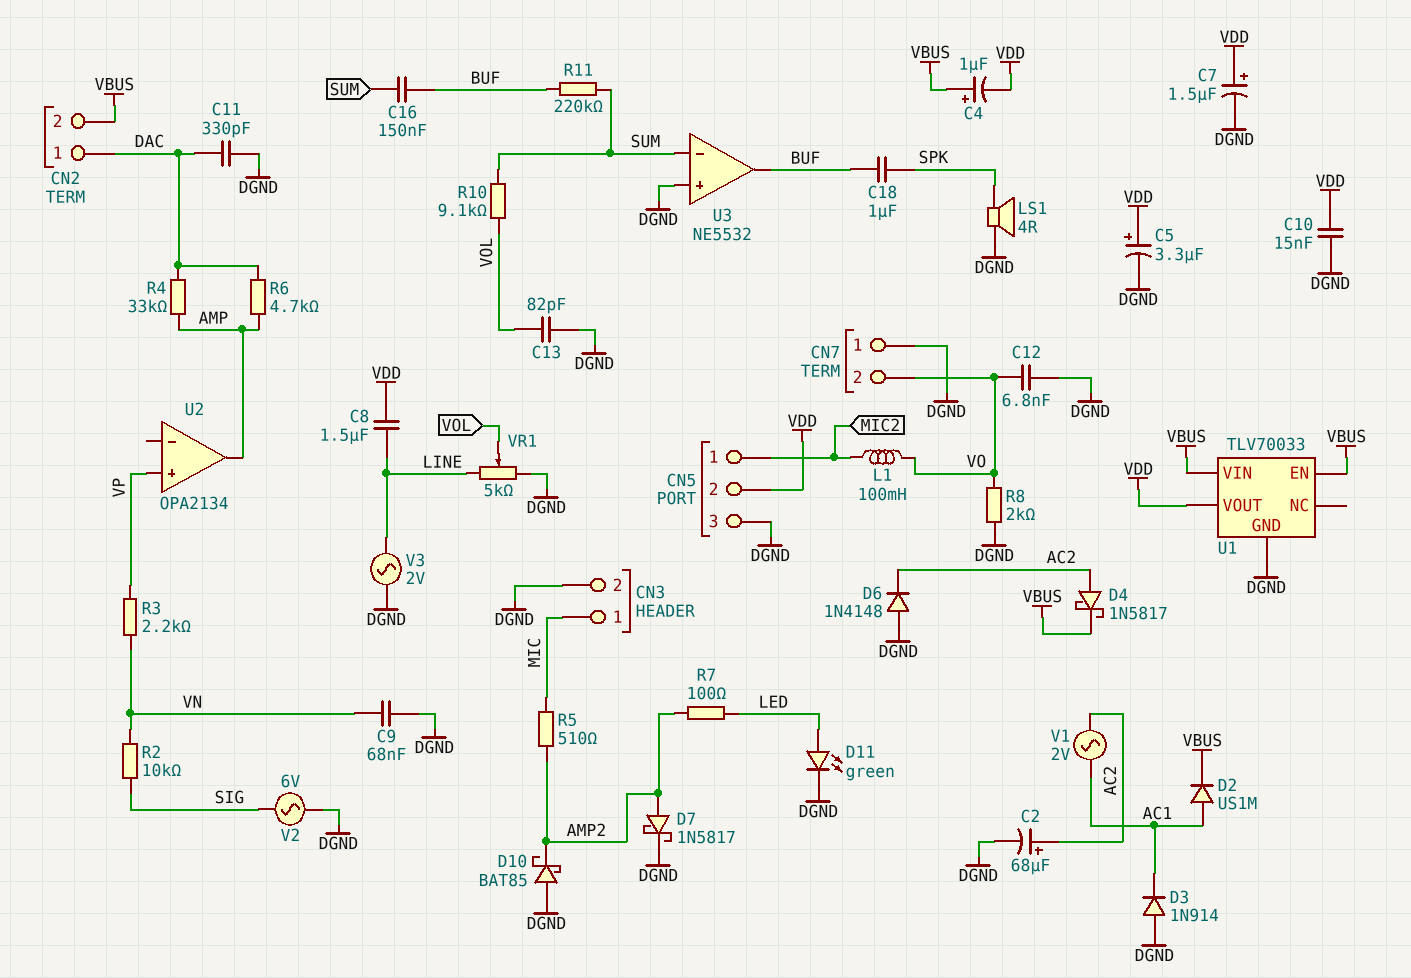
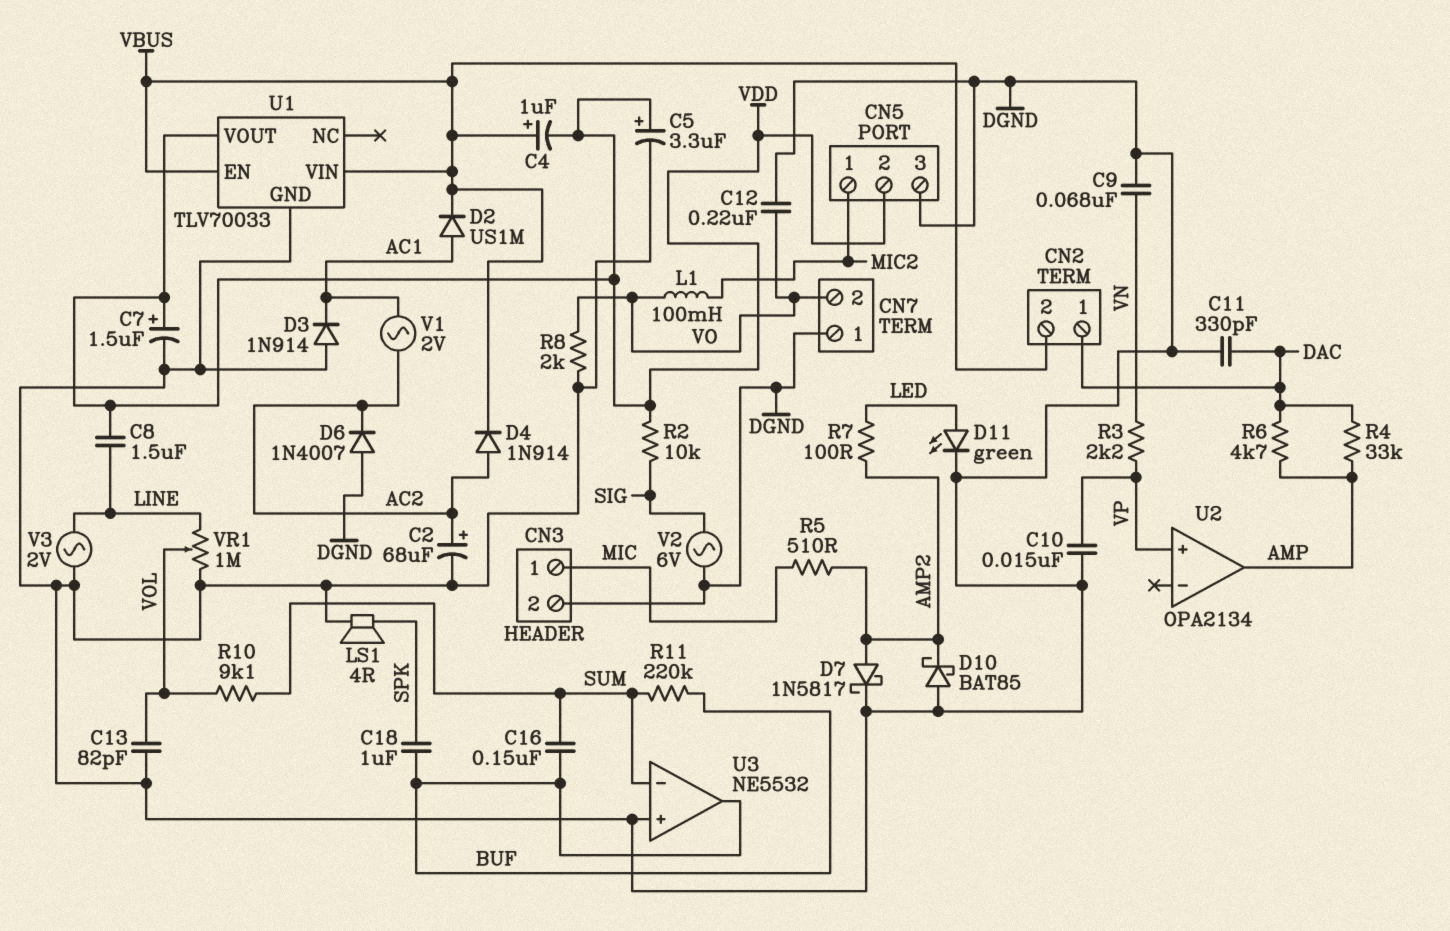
C10: 15nF (DGND, VDD) -> 15nF (DGND, VP)
C12: 6.8nF (DGND, VO) -> 220nF (DGND, VO)
D4: schottky 1N5817 (A AC2, K VBUS) -> diode 1N914 (A AC2, K VBUS)
D6: diode 1N4148 (A DGND, K AC2) -> diode 1N4007 (A DGND, K AC2)
R2: 10k (SIG, VN) -> 10k (SIG, VDD)
VR1: 5k (DGND, LINE, wiper VOL) -> 1M (DGND, LINE, wiper VOL)

